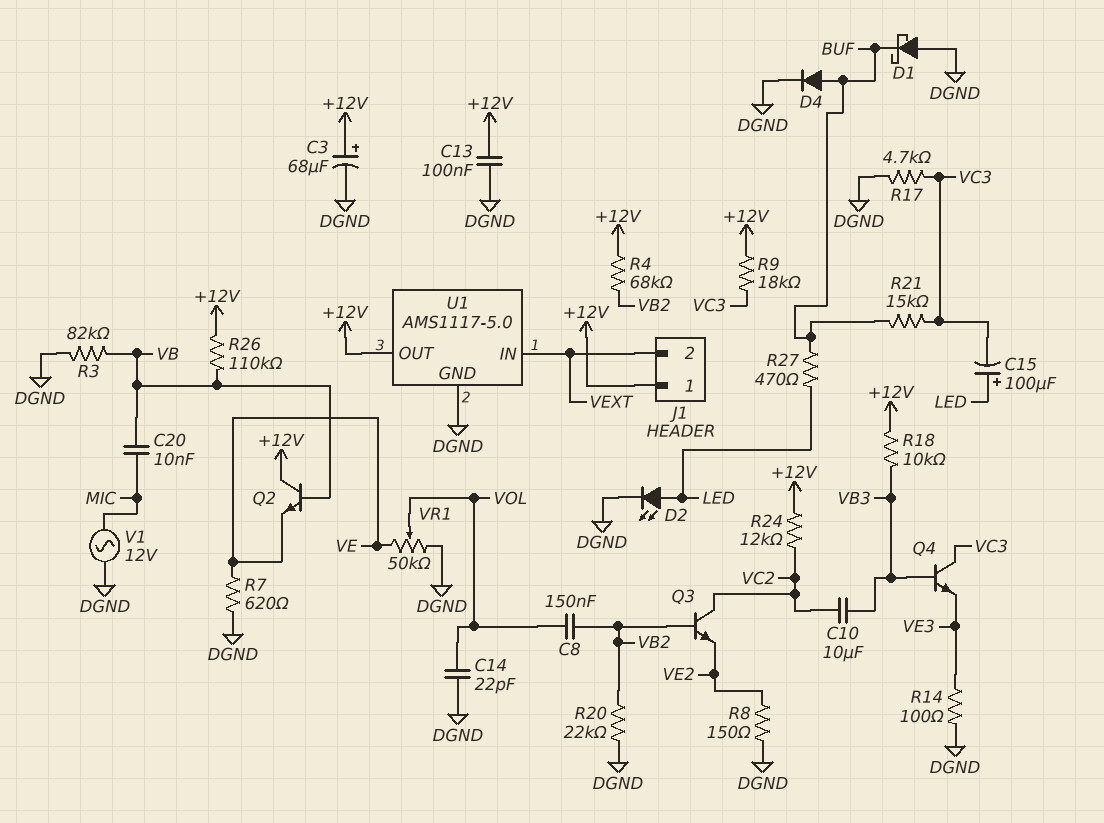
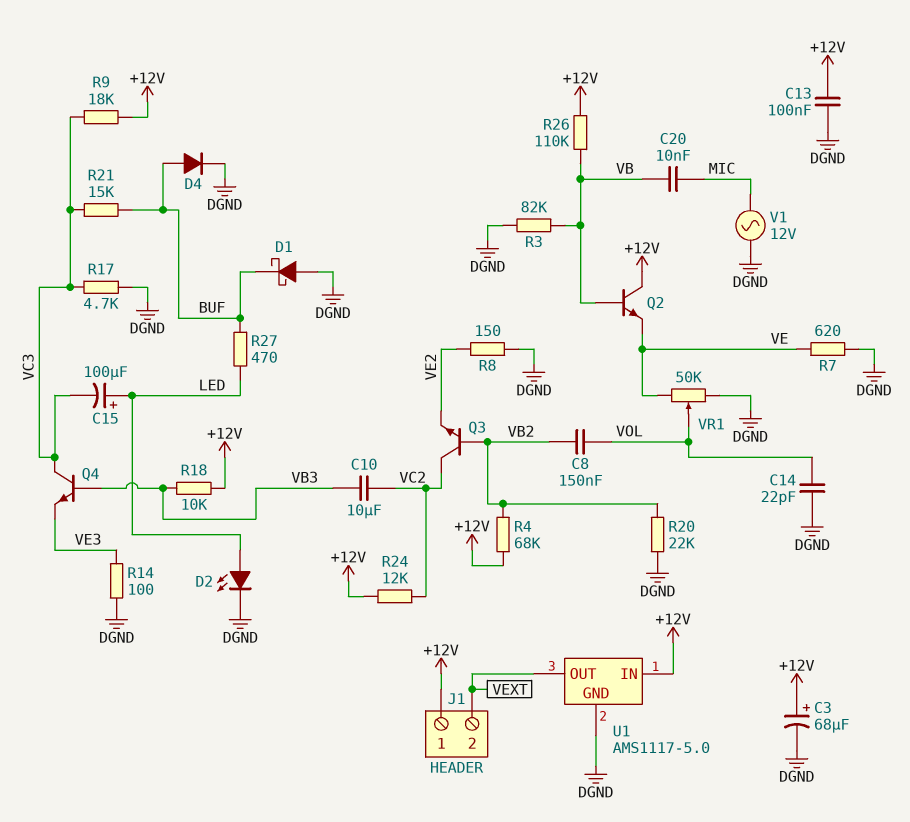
U1 pin IN: VEXT -> +12V
U1 pin OUT: +12V -> VEXT

